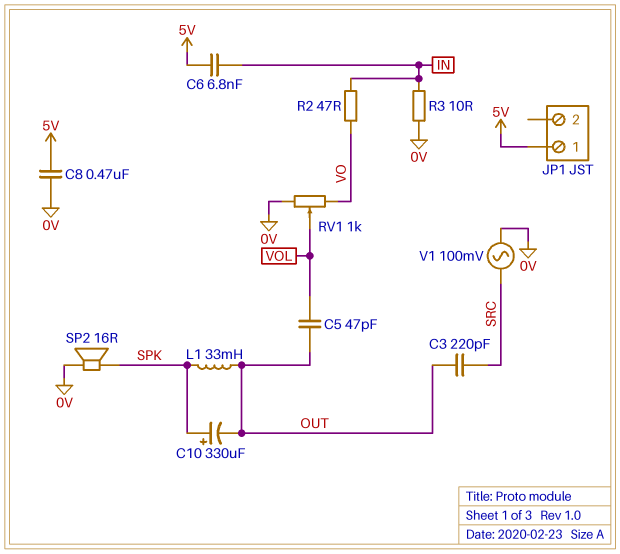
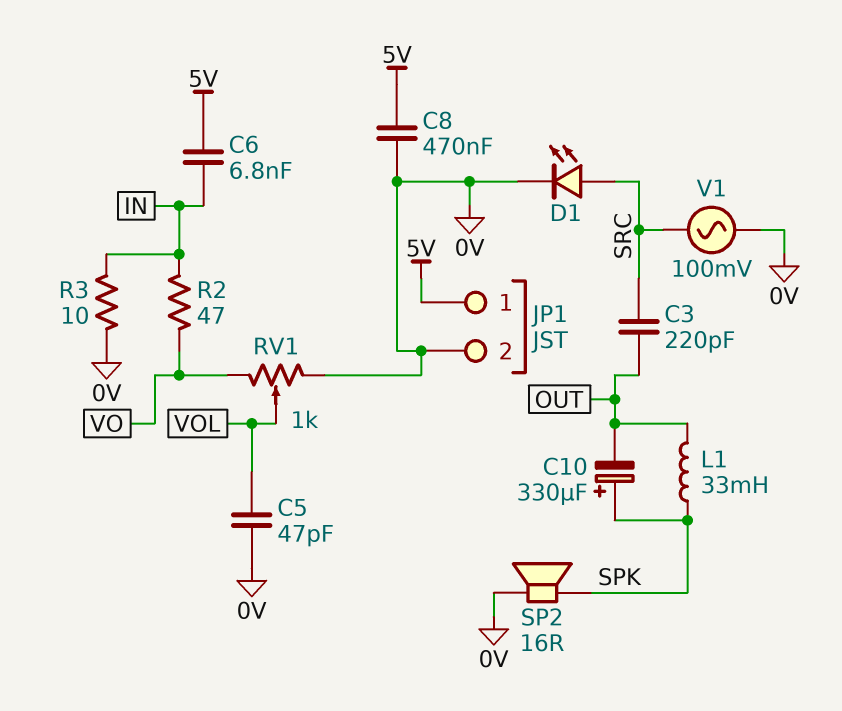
C5: 47pF (OUT, VOL) -> 47pF (0V, VOL)
D1: none -> LED (A SRC, K 0V)
JP1 pin 2: none -> 0V

